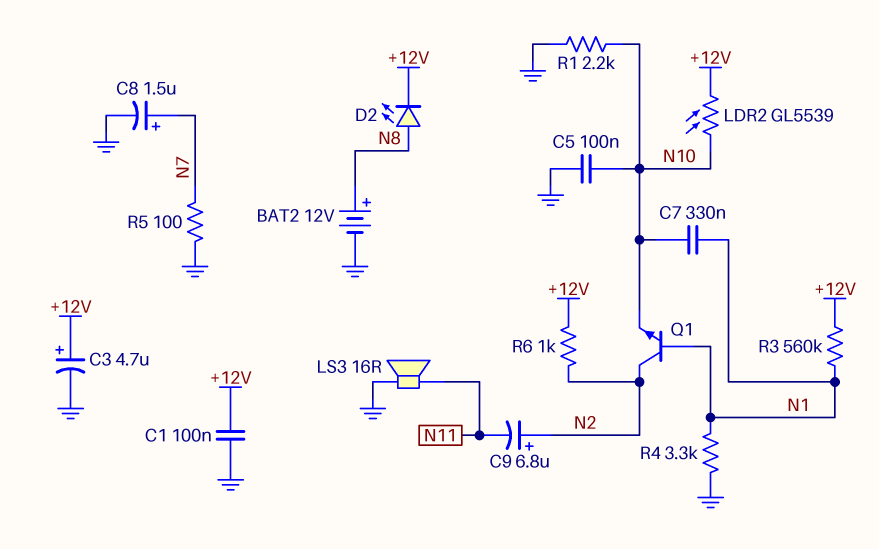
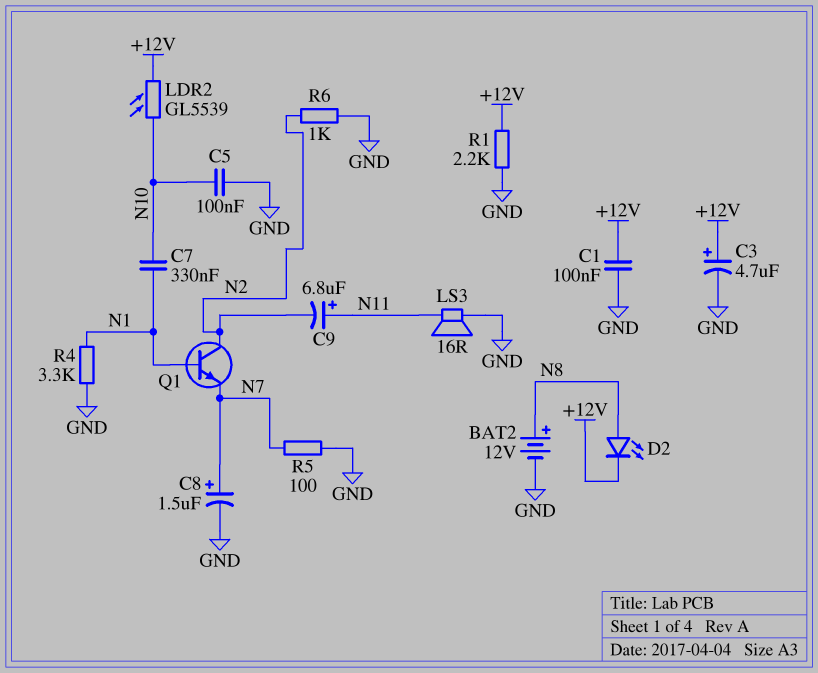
C9: 6.8uF (plus N2, minus N11) -> 6.8uF (plus N11, minus N2)
Q1: NPN (B N1, C N2, E N10) -> NPN (B N1, C N2, E N7)
R1: 2.2k (GND, N10) -> 2.2k (+12V, GND)
R3: 560k (+12V, N1) -> none
R6: 1k (+12V, N2) -> 1k (GND, N2)

